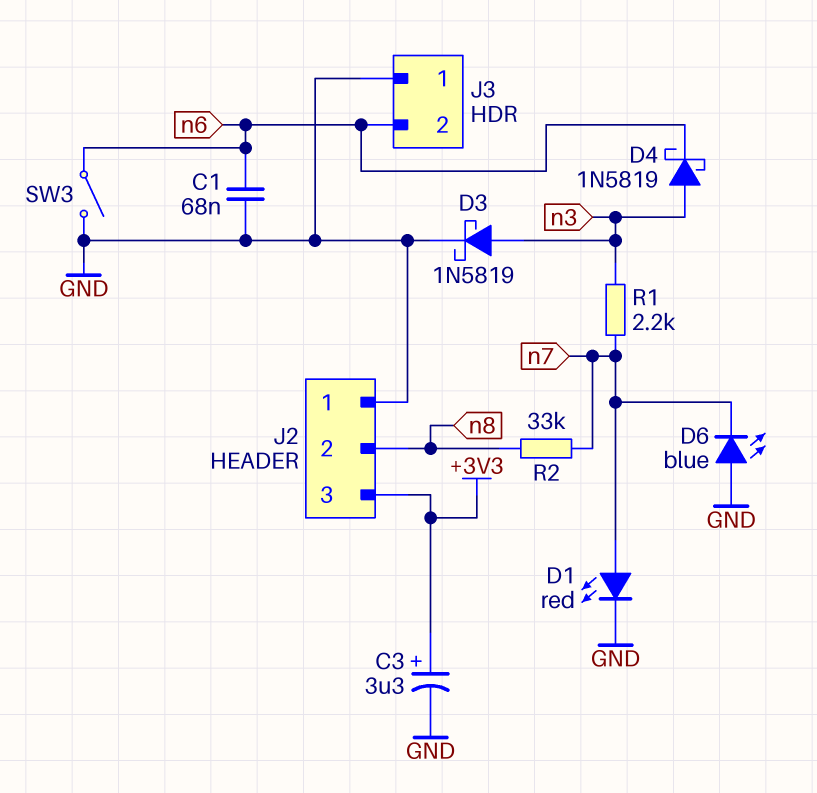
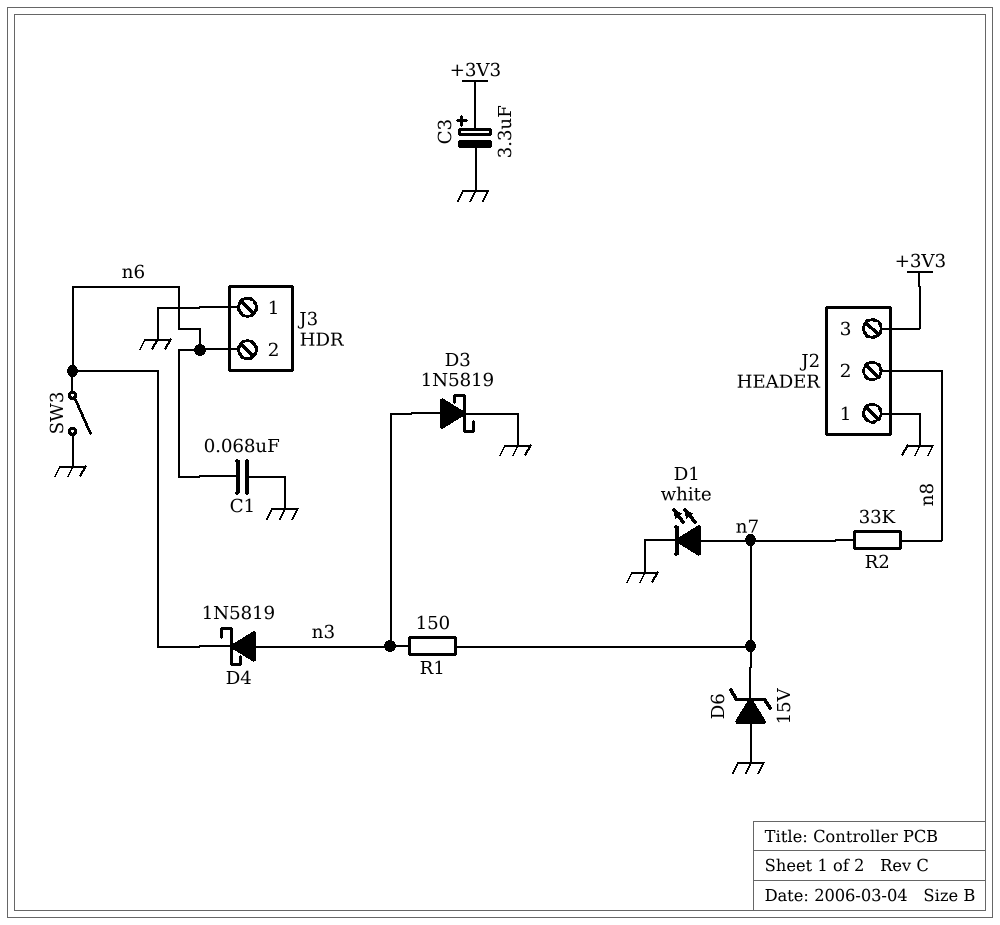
D1: LED red (A n7, K GND) -> LED white (A n7, K GND)
D6: LED blue (A GND, K n7) -> zener 15V (A GND, K n7)
R1: 2.2k (n3, n7) -> 150 (n3, n7)

